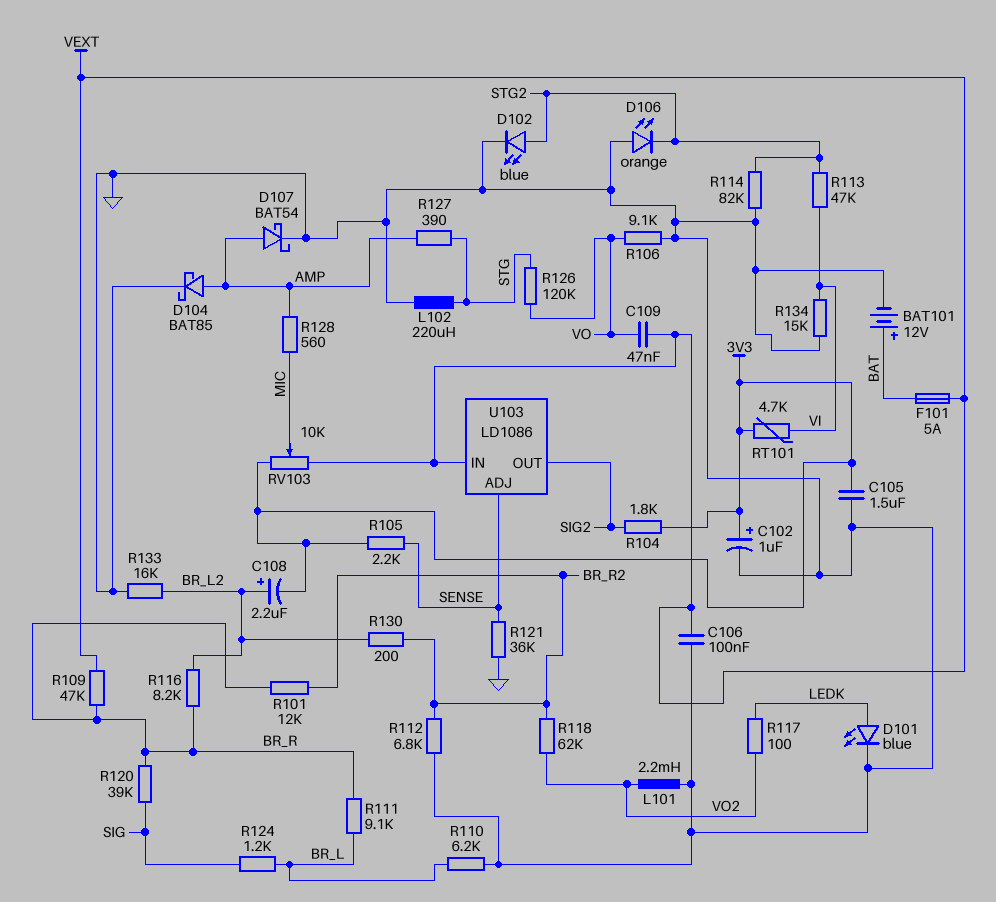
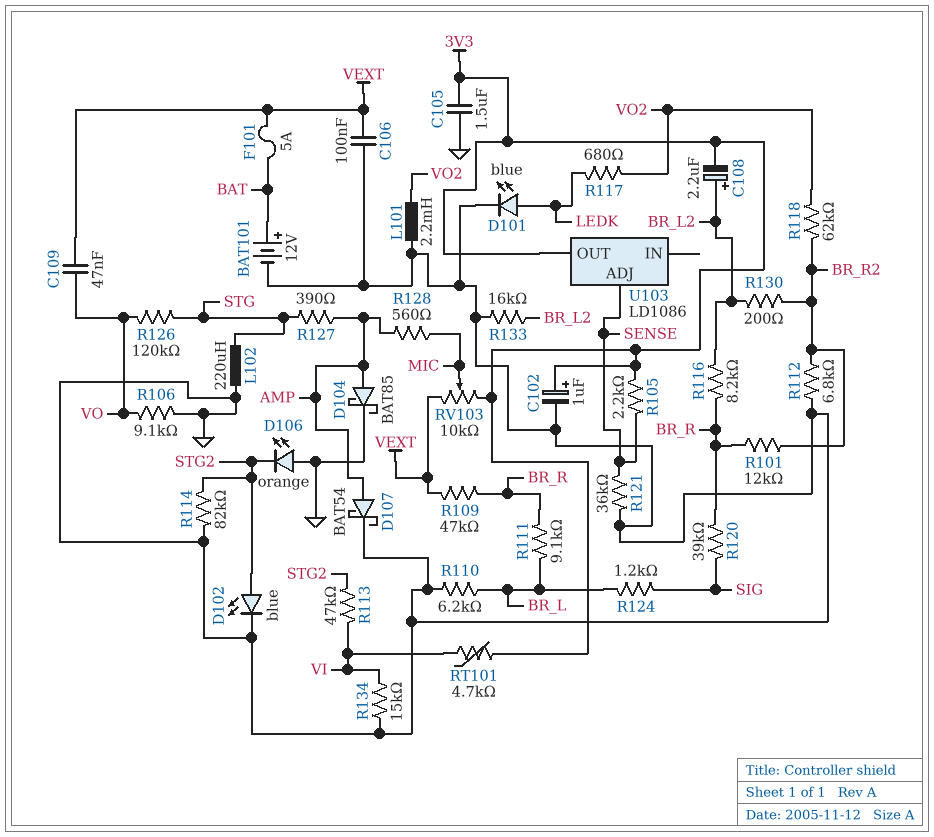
R104: 1.8k (3V3, SIG2) -> none
R117: 100 (LEDK, VO2) -> 680 (LEDK, VO2)
U103 pin IN: VEXT -> none
U103 pin OUT: SIG2 -> 3V3

